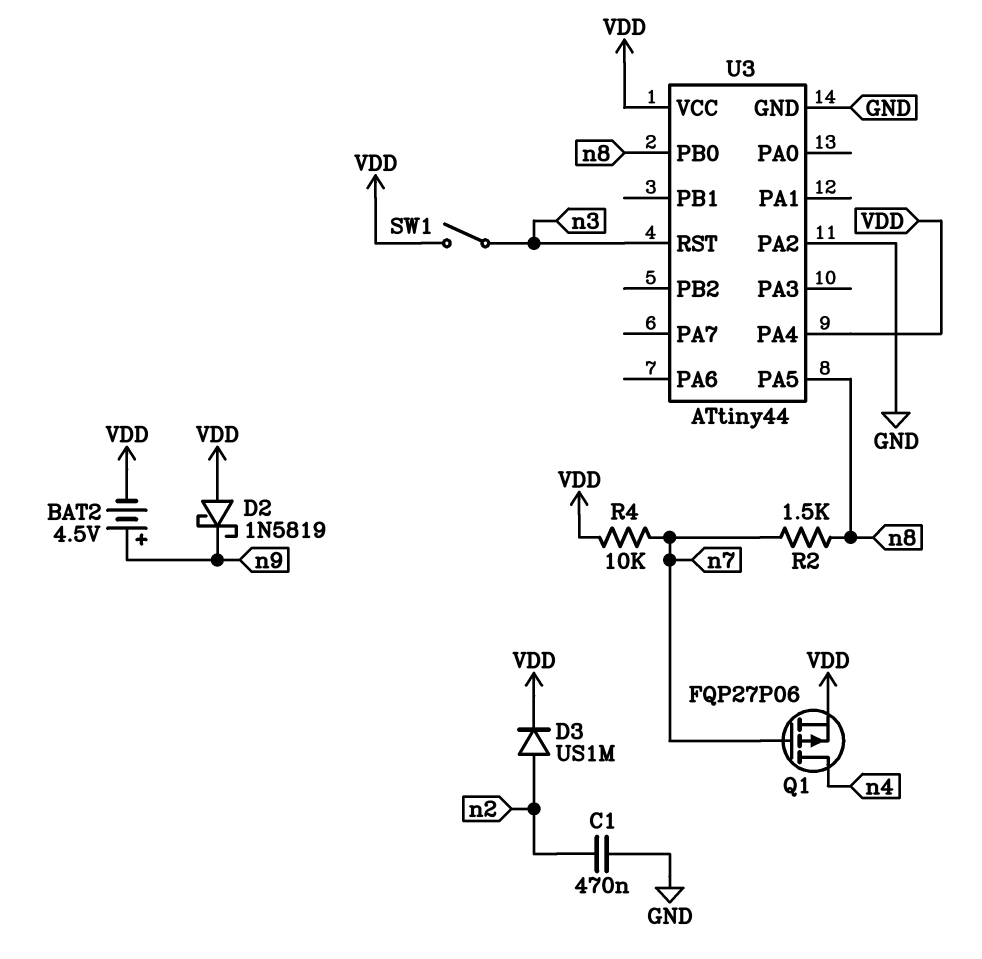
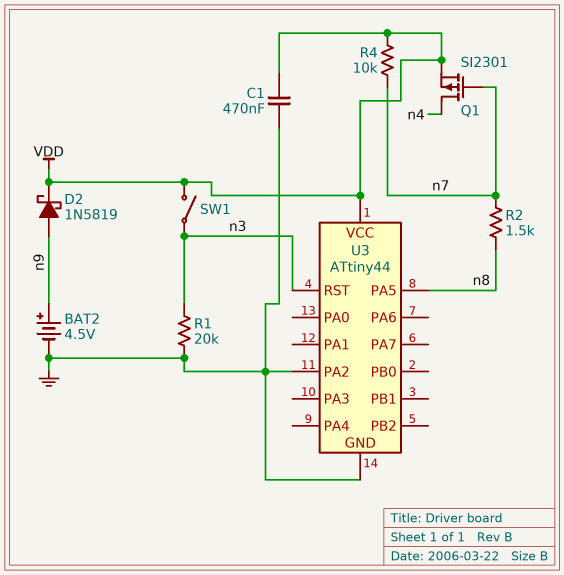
BAT2: 4.5V (plus n9, minus VDD) -> 4.5V (plus n9, minus GND)
C1: 470nF (GND, n2) -> 470nF (GND, VDD)
D2: schottky 1N5819 (A VDD, K n9) -> schottky 1N5819 (A n9, K VDD)
D3: diode US1M (A n2, K VDD) -> none
Q1: PMOS FQP27P06 (G n7, D n4, S VDD) -> PMOS SI2301 (G n7, D n4, S VDD)
R1: none -> 20k (GND, n3)
U3 pin PA4: VDD -> none
U3 pin PB0: n8 -> none

